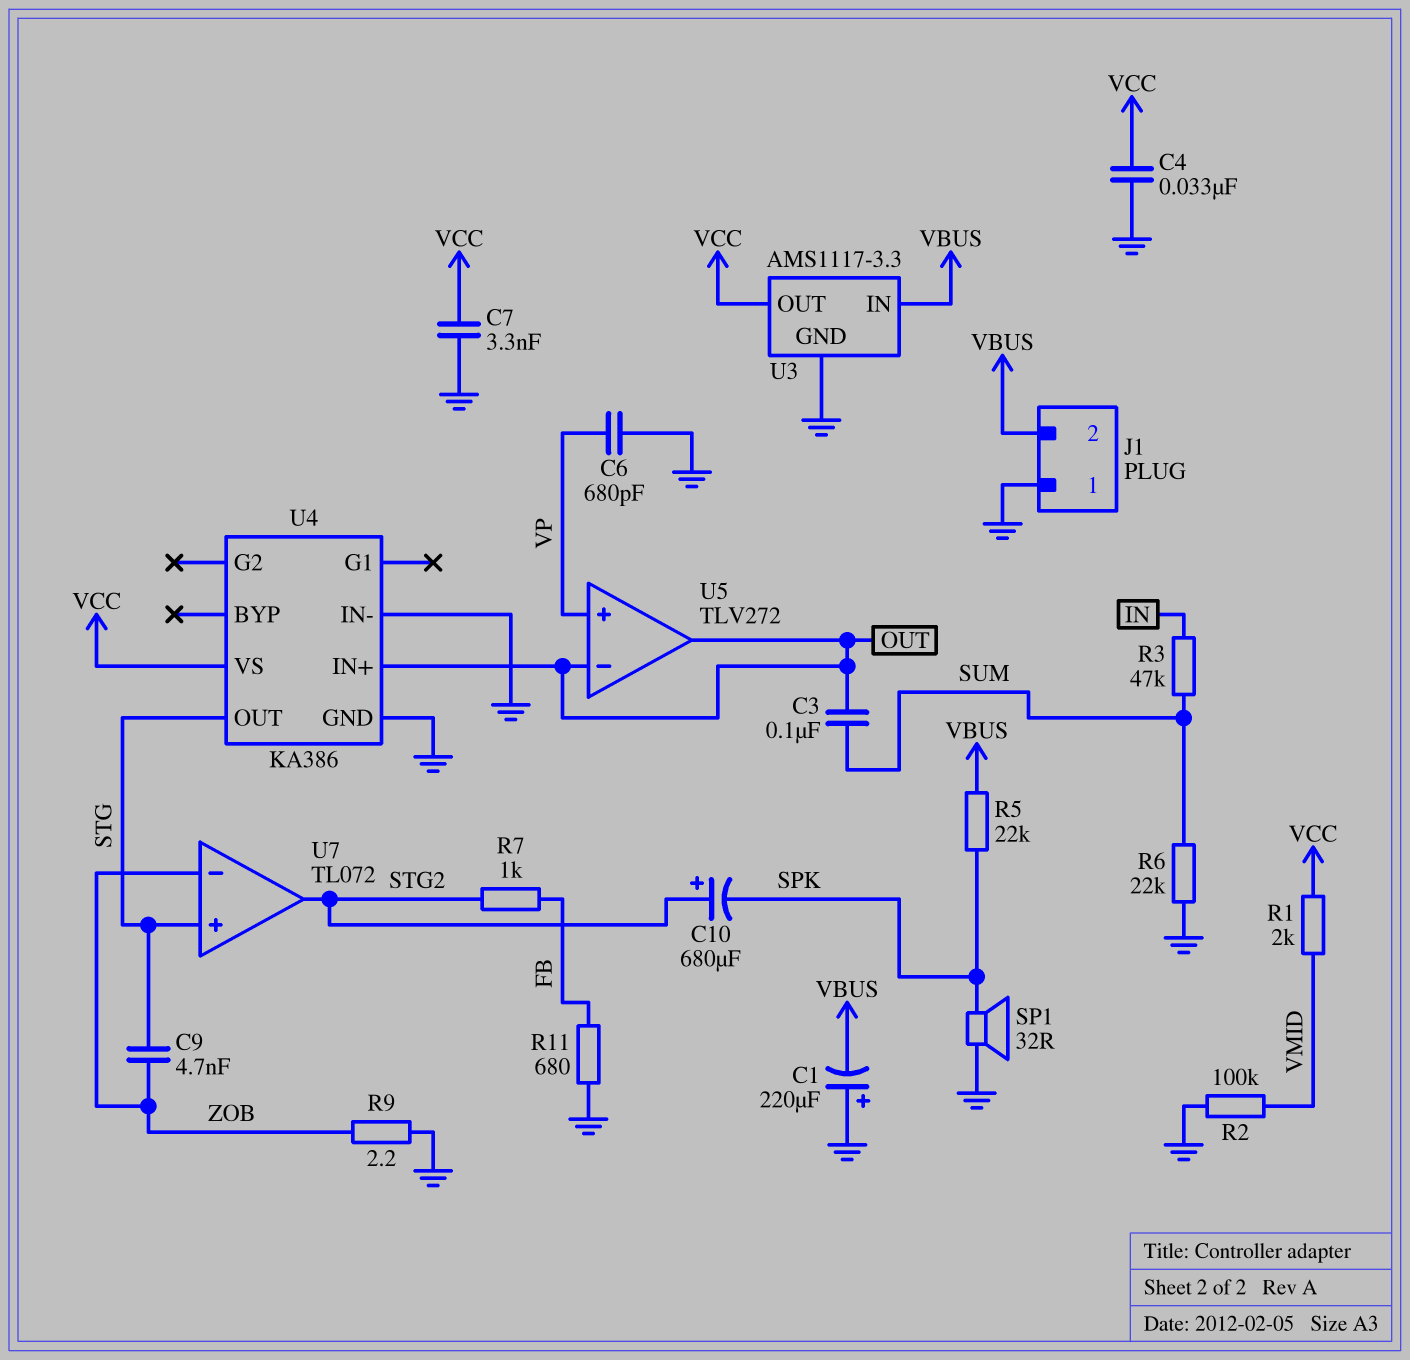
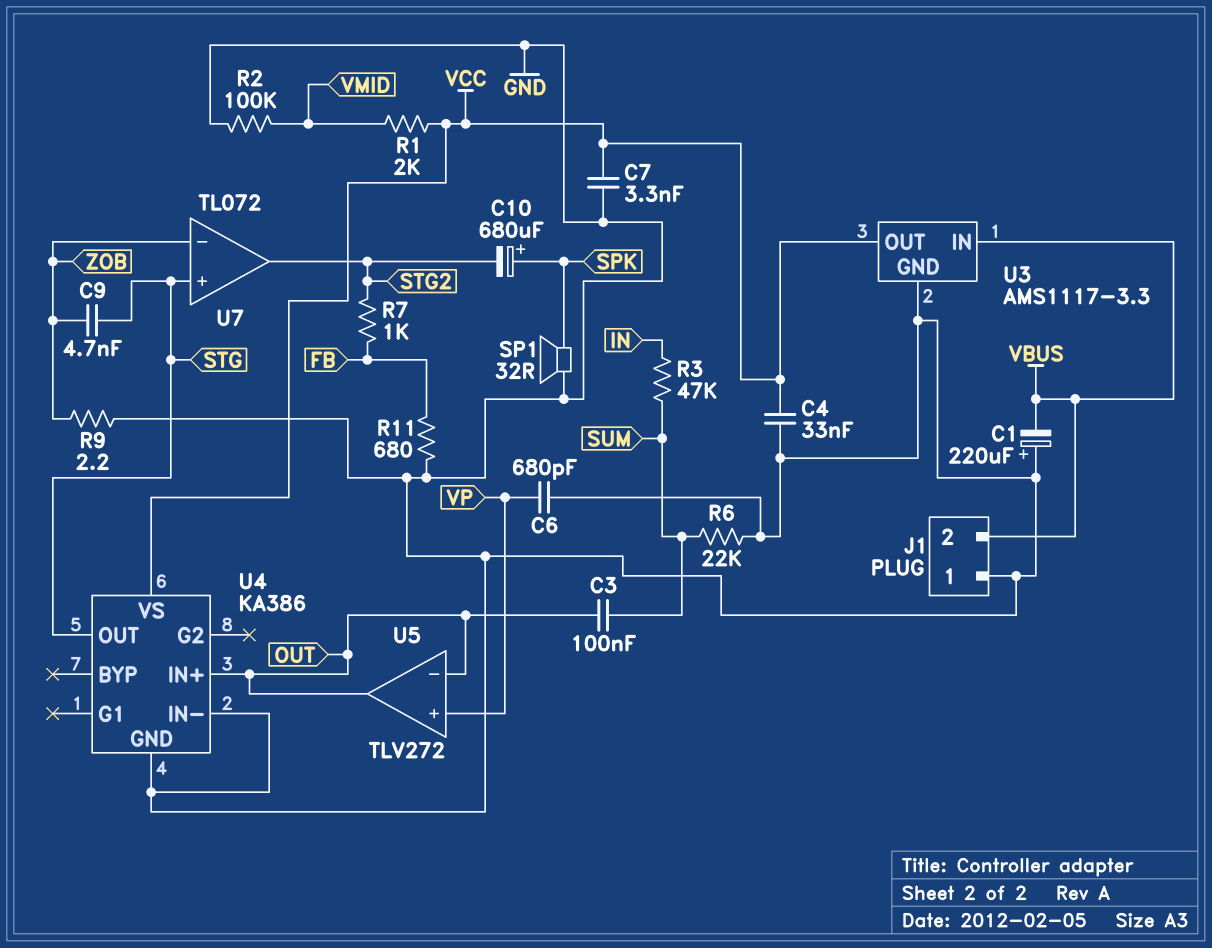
C10: 680uF (plus STG2, minus SPK) -> 680uF (plus SPK, minus STG2)
R5: 22k (SPK, VBUS) -> none

